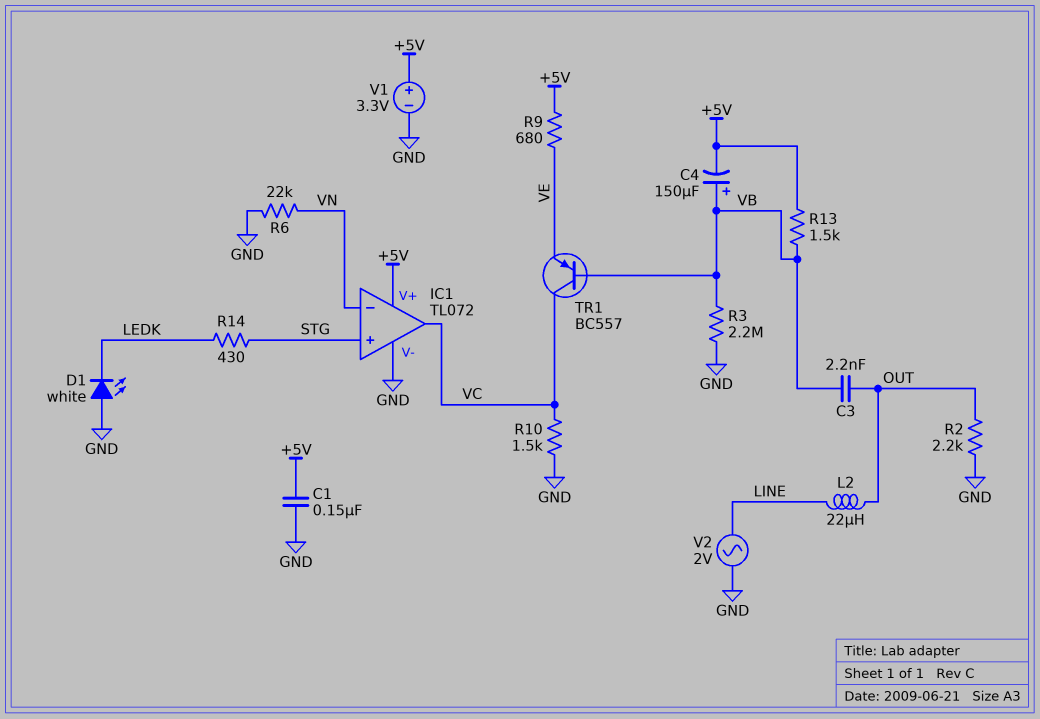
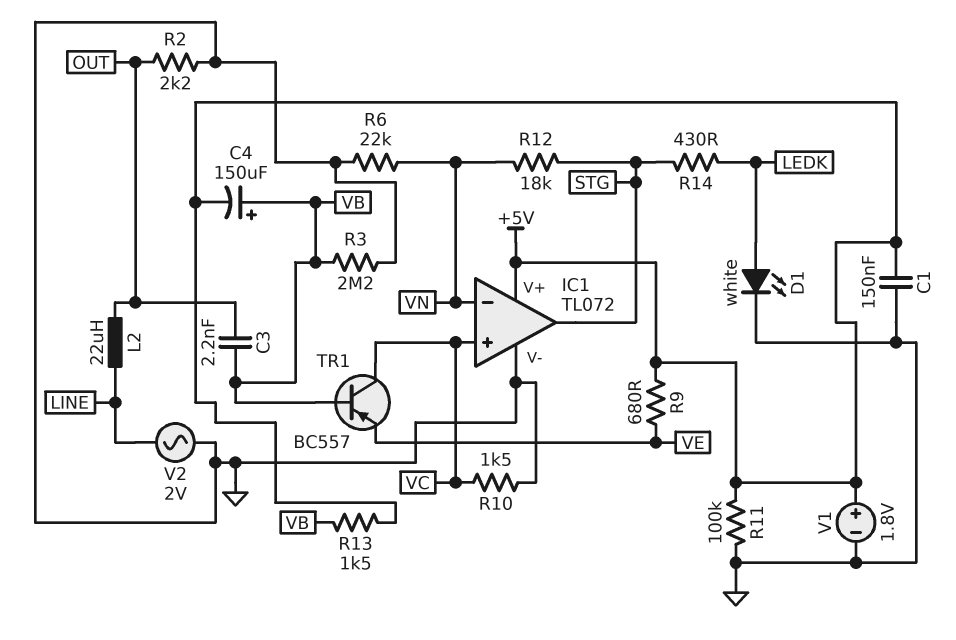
D1: LED white (A GND, K LEDK) -> LED white (A LEDK, K GND)
IC1 pin in+: STG -> VC
IC1 pin out: VC -> STG
R11: none -> 100k (+5V, GND)
R12: none -> 18k (STG, VN)
V1: 3.3V (plus +5V, minus GND) -> 1.8V (plus +5V, minus GND)

